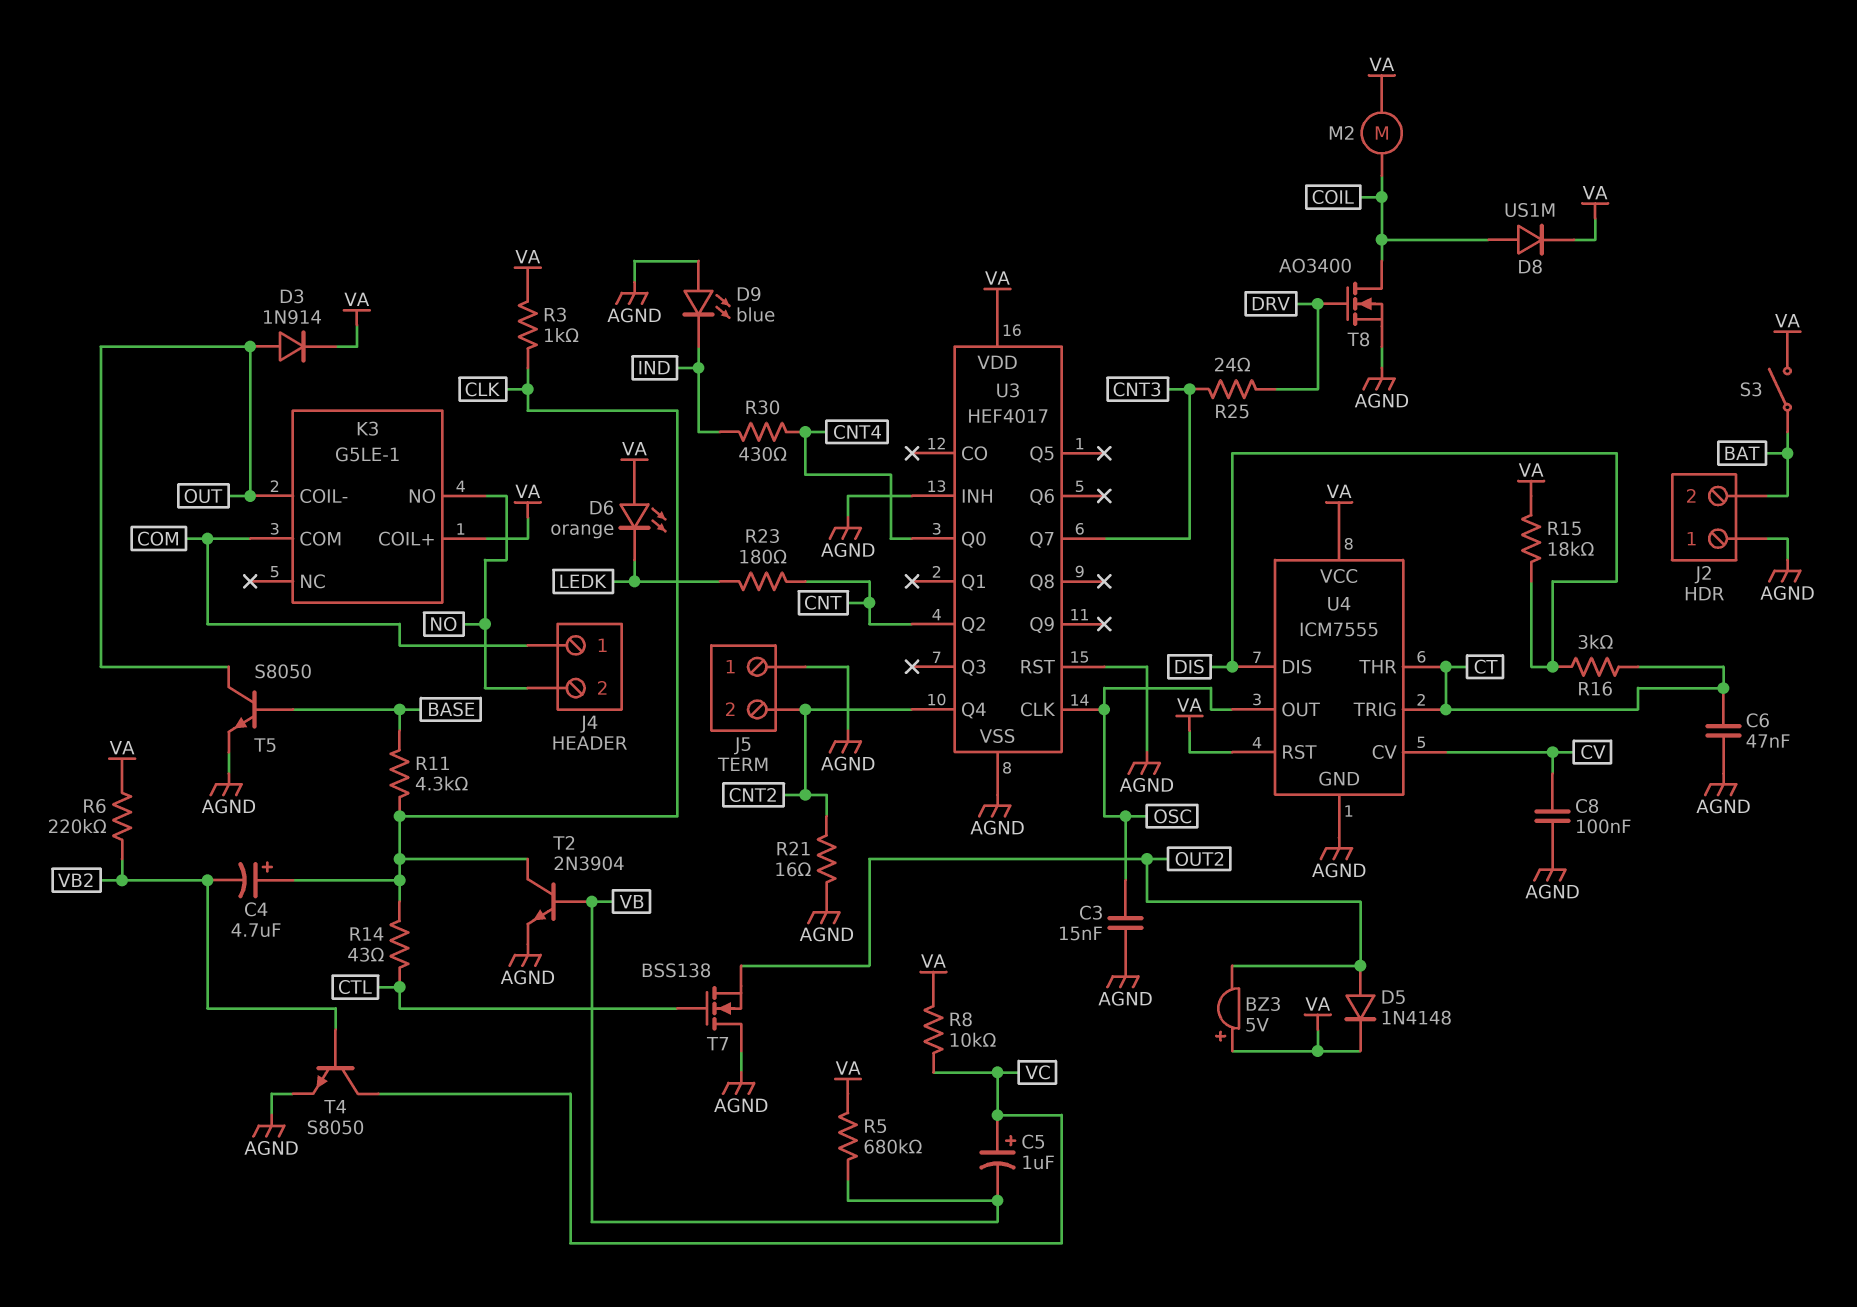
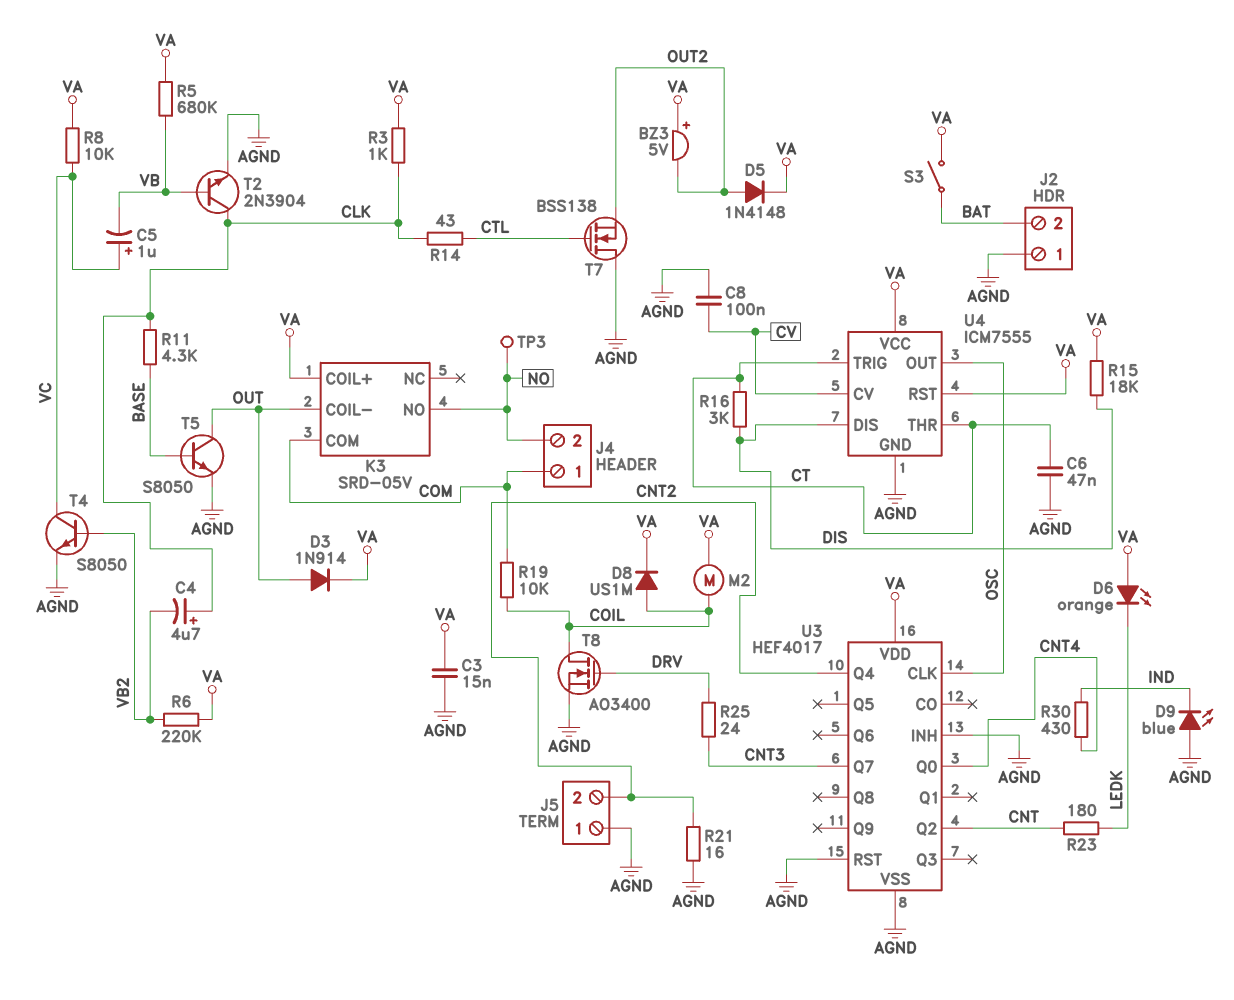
C3: 15nF (AGND, OSC) -> 15nF (AGND, VA)
K3: G5LE-1 -> SRD-05V
R19: none -> 10k (COIL, COM)
TP3: none -> test point (NO)

